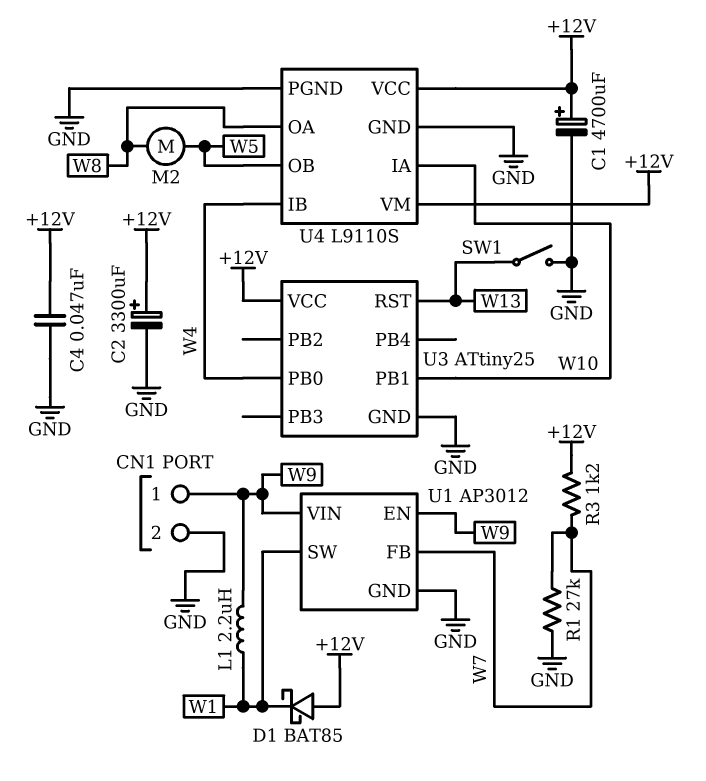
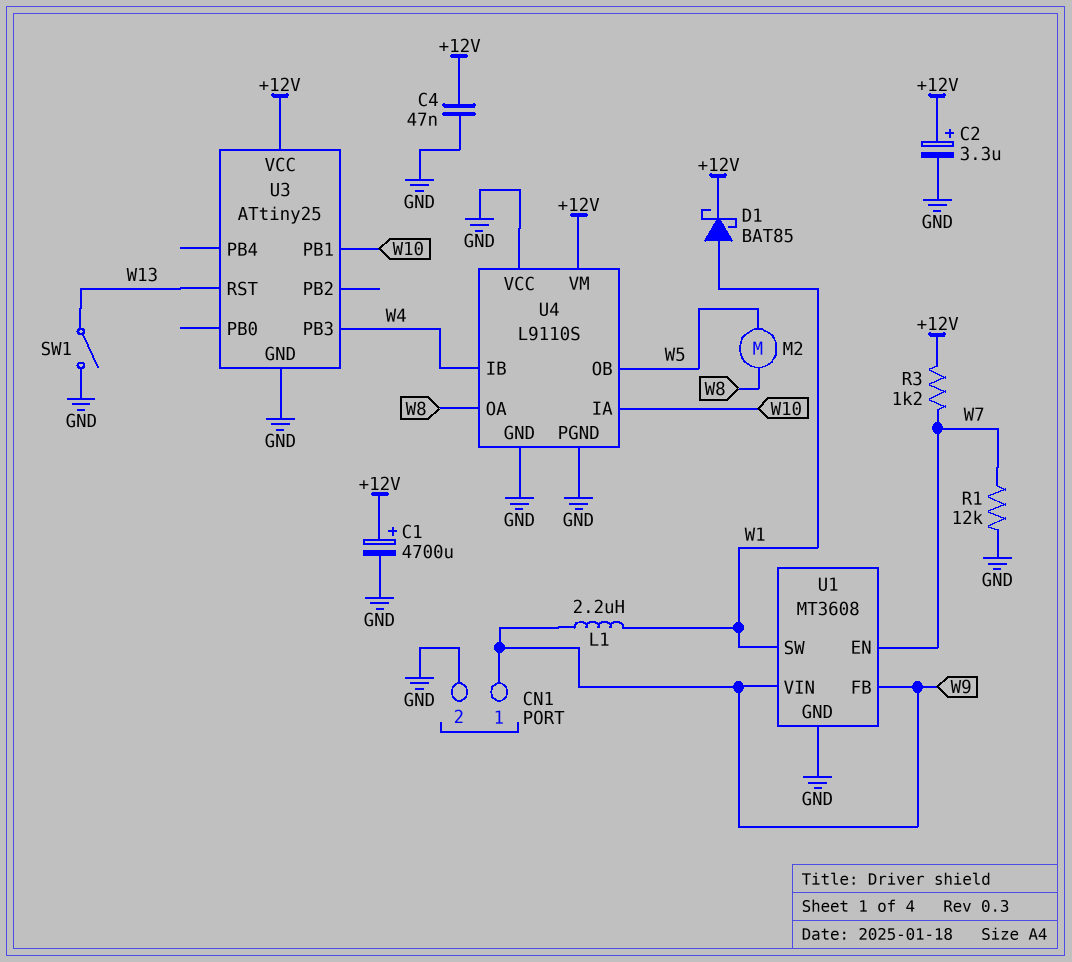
C2: 3300uF (plus +12V, minus GND) -> 3.3uF (plus +12V, minus GND)
D1: schottky BAT85 (A +12V, K W1) -> schottky BAT85 (A W1, K +12V)
R1: 27k (GND, W7) -> 12k (GND, W7)
U1: AP3012 -> MT3608
U1 pin EN: W9 -> W7
U1 pin FB: W7 -> W9
U3 pin PB0: W4 -> none
U3 pin PB3: none -> W4
U4 pin VCC: +12V -> GND

